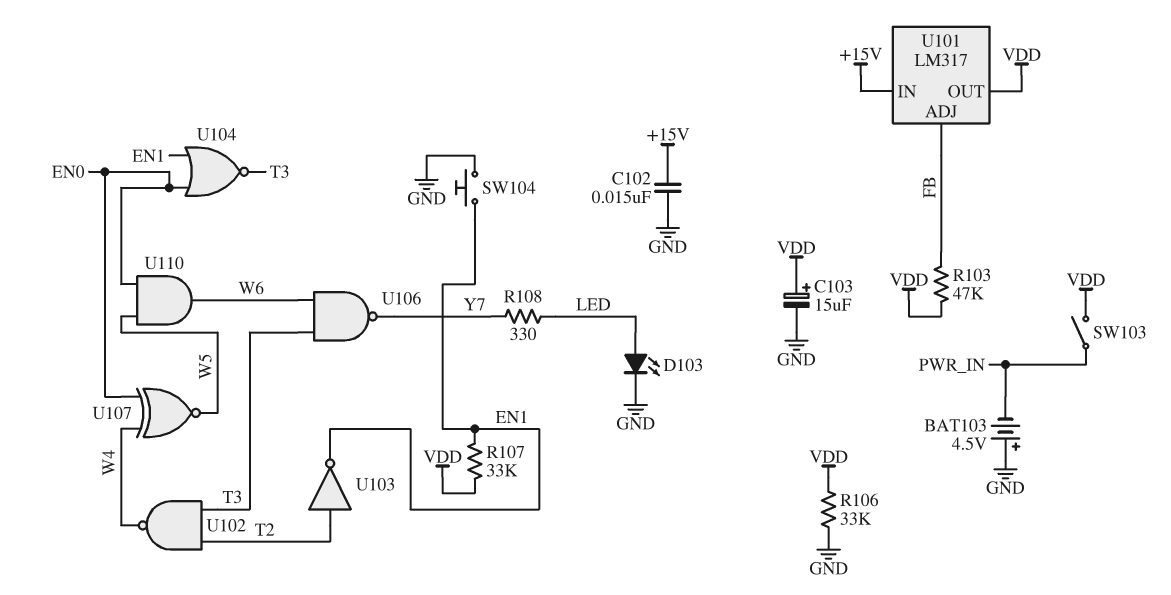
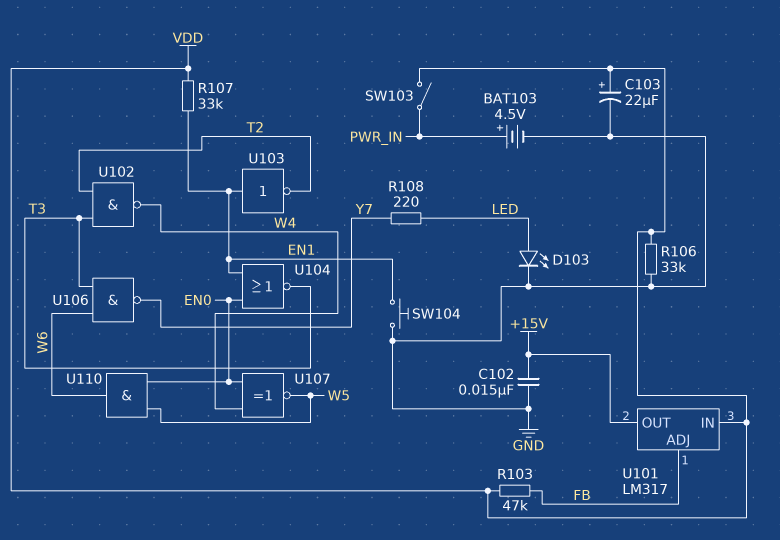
BAT103: 4.5V (plus GND, minus PWR_IN) -> 4.5V (plus PWR_IN, minus GND)
C103: 15uF (plus VDD, minus GND) -> 22uF (plus VDD, minus GND)
R108: 330 (LED, Y7) -> 220 (LED, Y7)
U101 pin IN: +15V -> VDD
U101 pin OUT: VDD -> +15V
U103: NOT (in T2, out EN1) -> NOT (in EN1, out T2)

